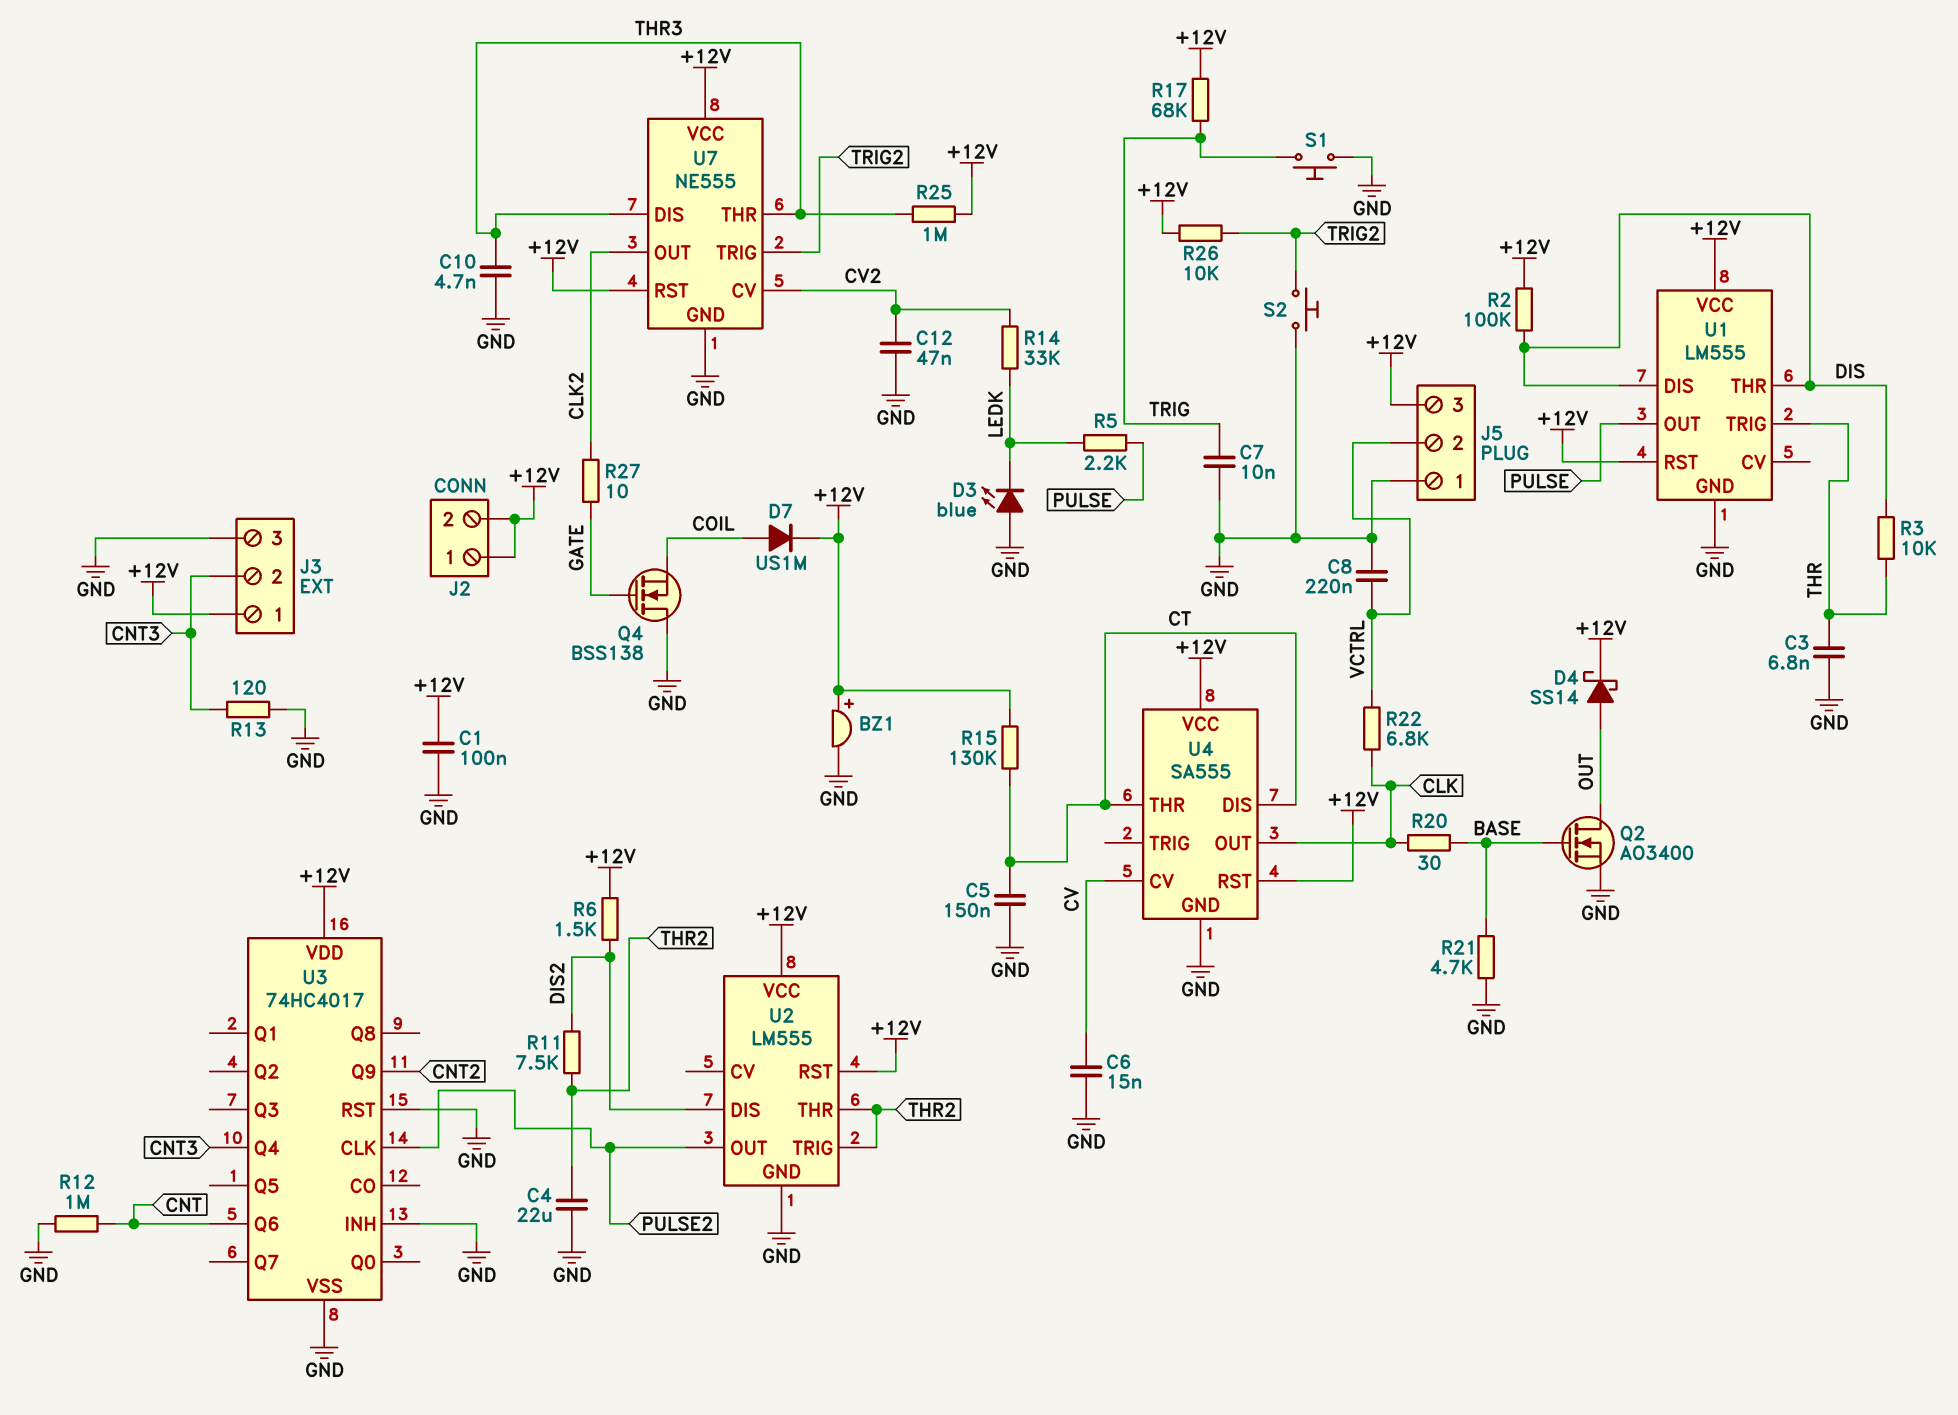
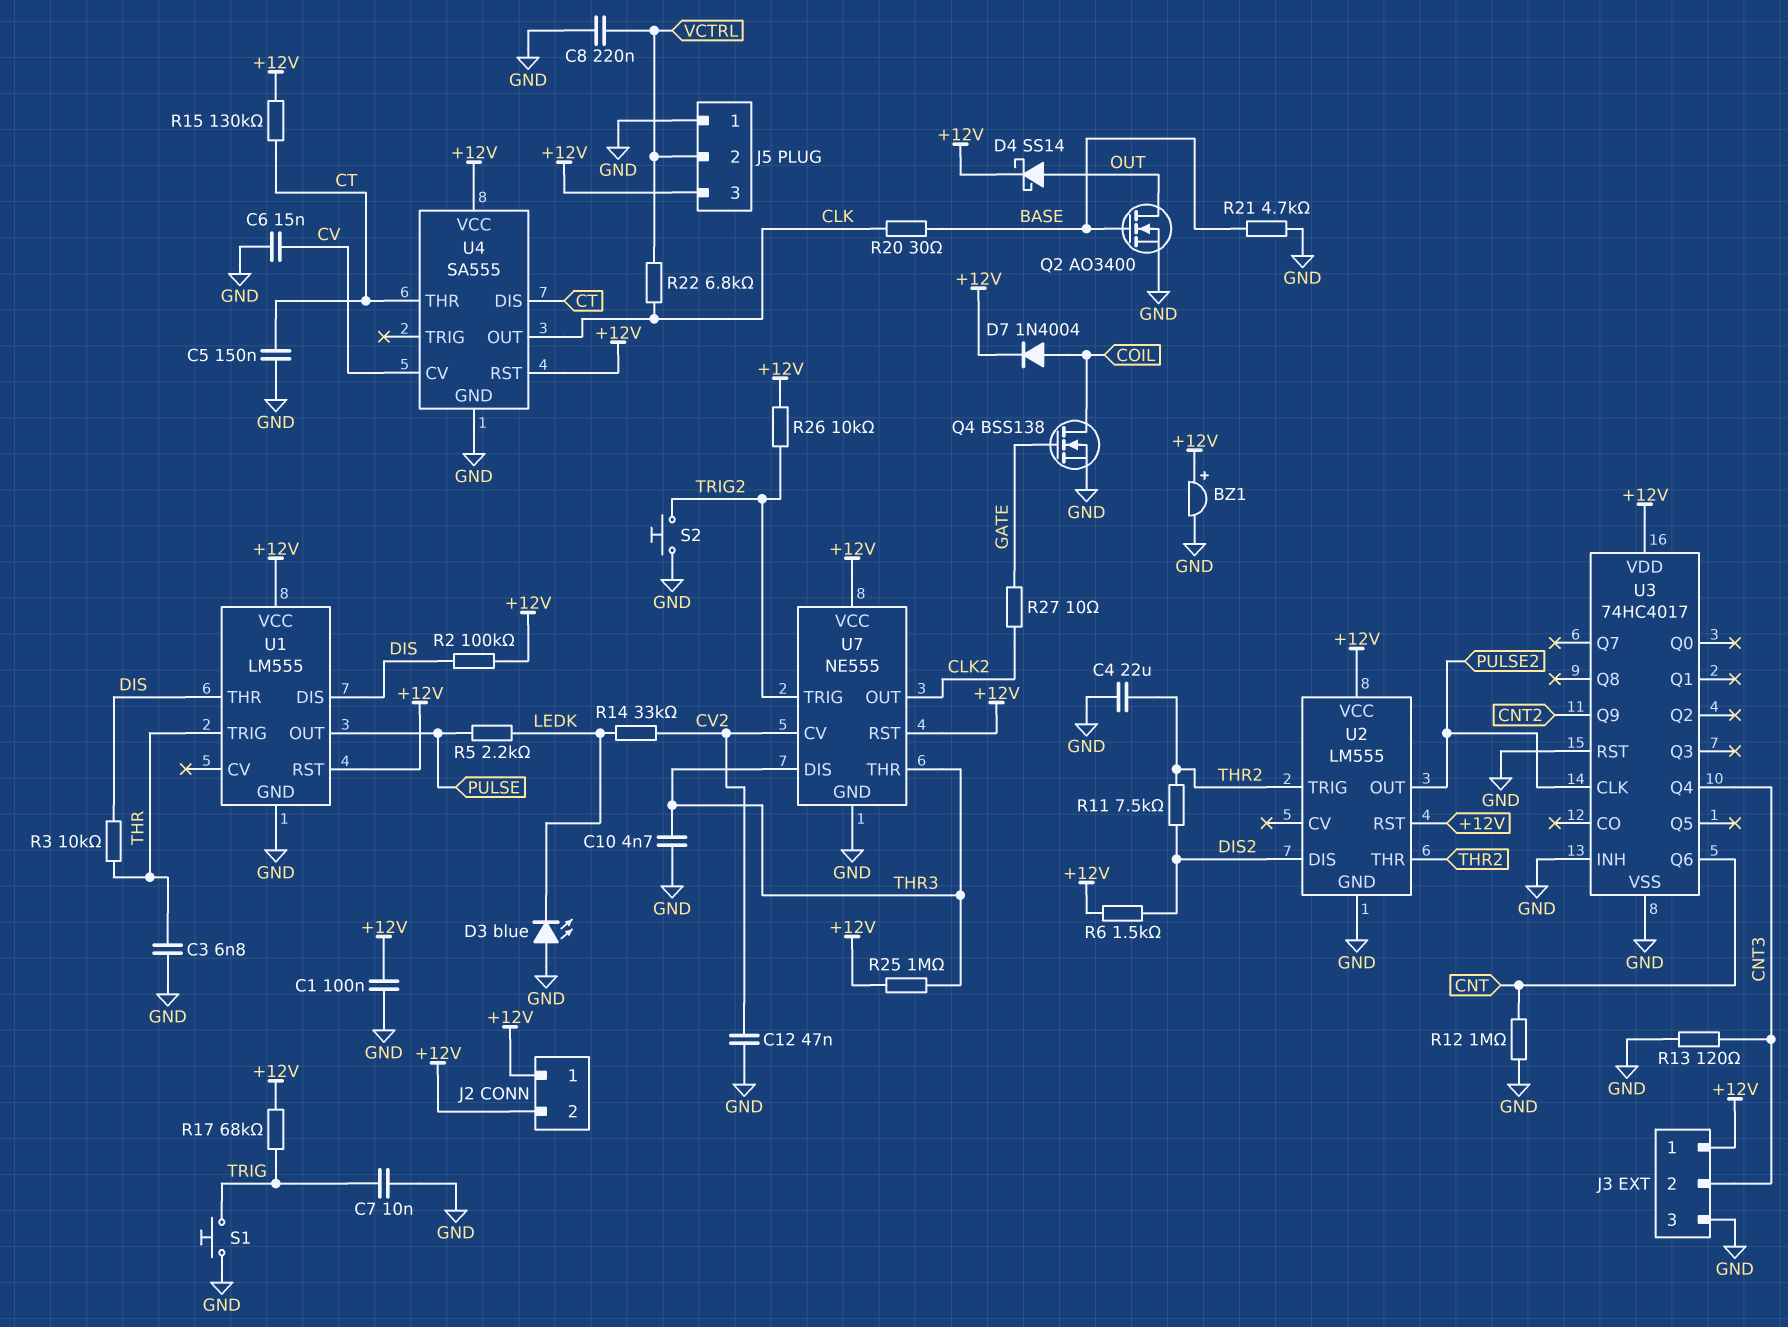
D7: diode US1M (A COIL, K +12V) -> diode 1N4004 (A COIL, K +12V)
Q4: NMOS BSS138 (G GATE, D GND, S COIL) -> NMOS BSS138 (G GATE, D COIL, S GND)

